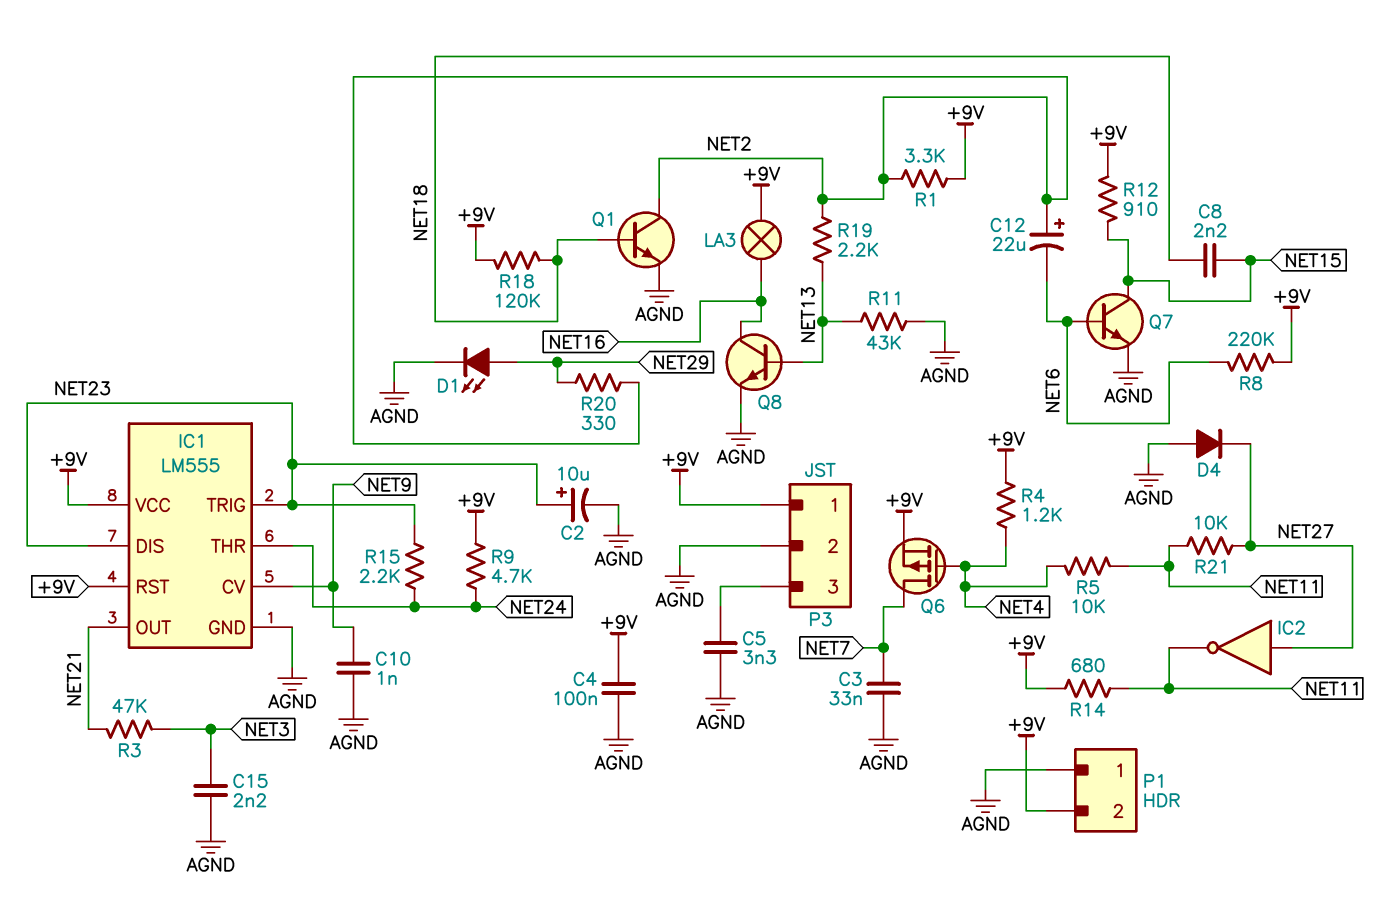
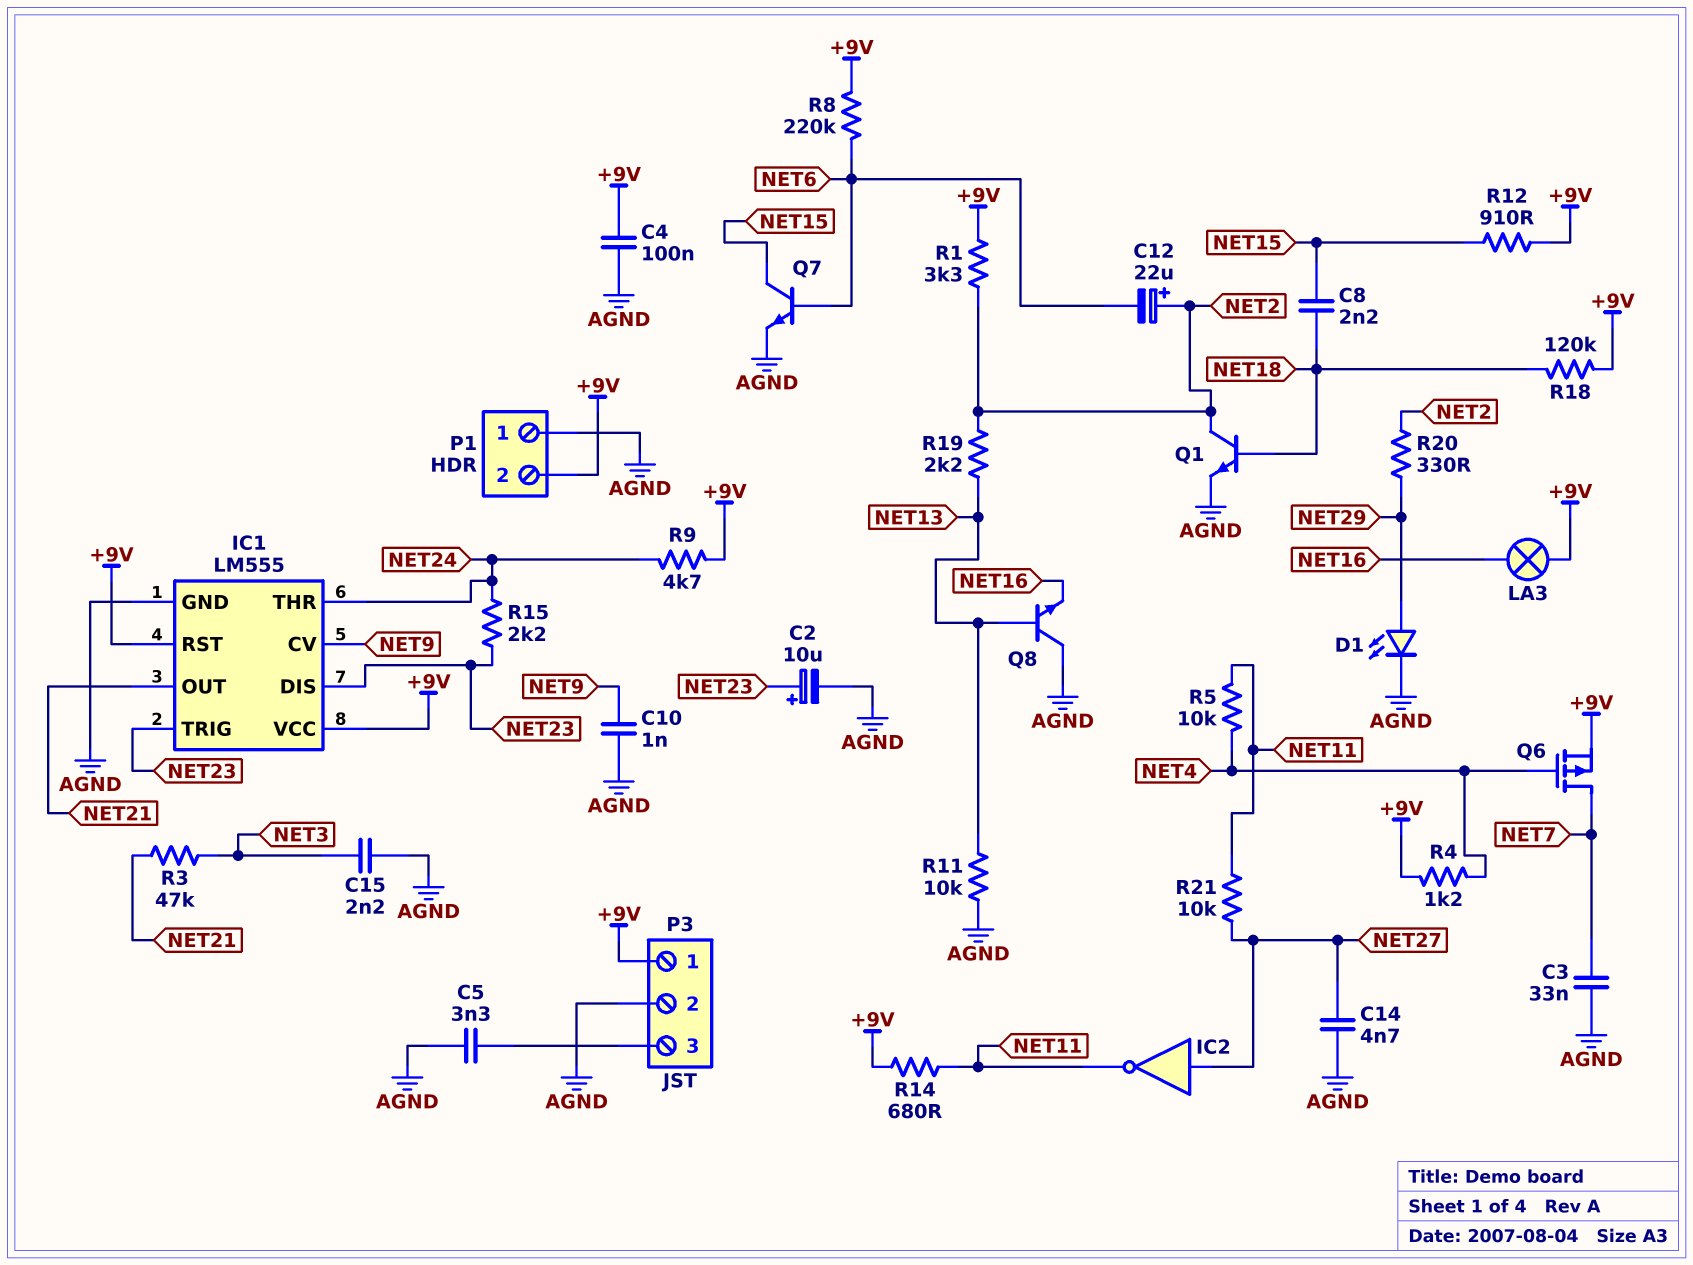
C14: none -> 4.7nF (AGND, NET27)
D4: diode (A AGND, K NET27) -> none
Q8: NPN (B NET13, C NET16, E AGND) -> NPN (B NET13, C AGND, E NET16)
R11: 43k (AGND, NET13) -> 10k (AGND, NET13)

